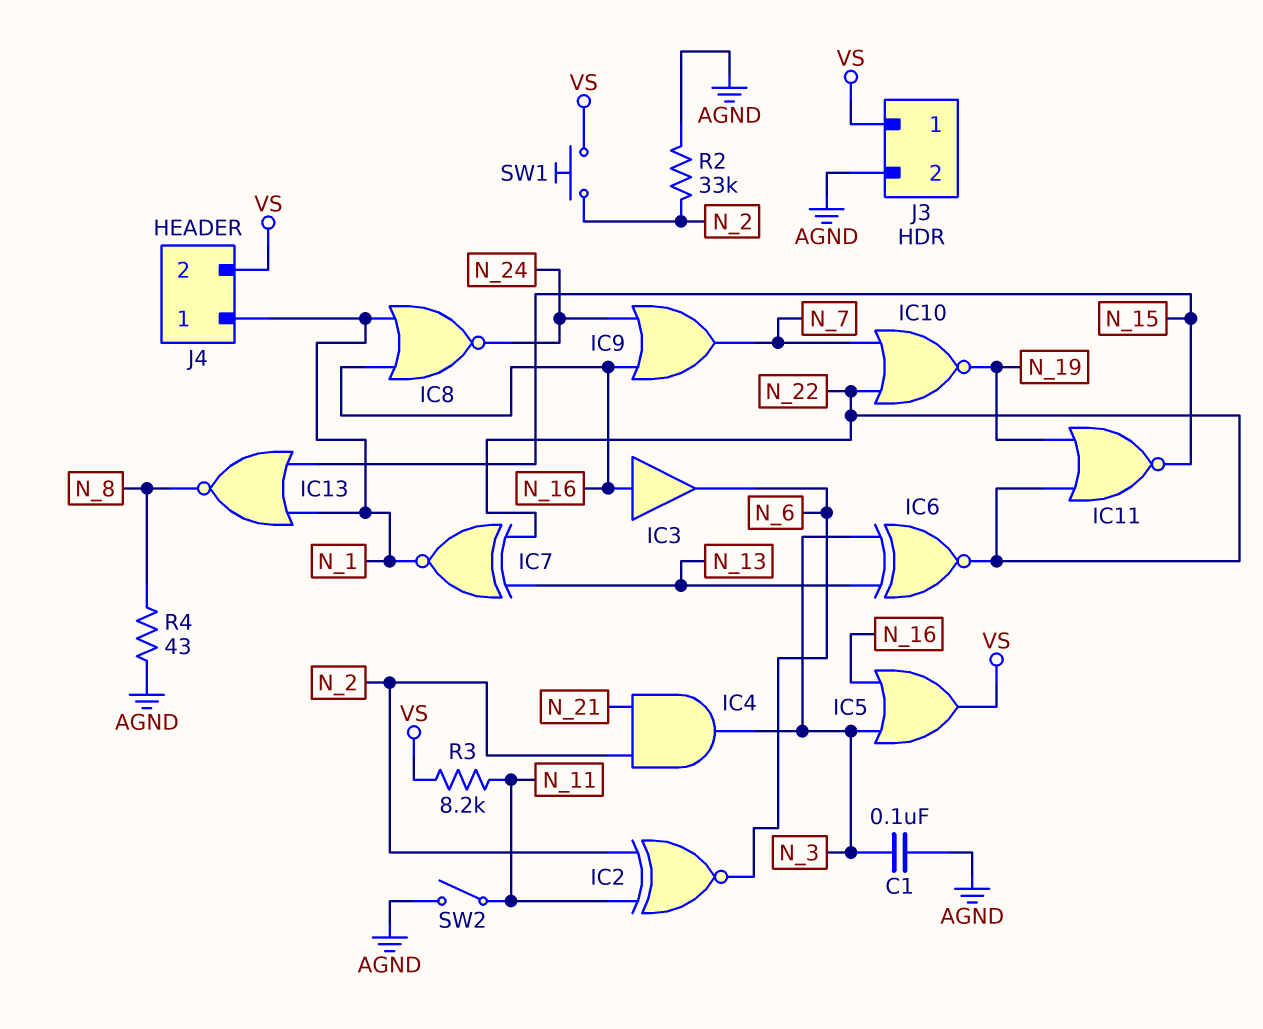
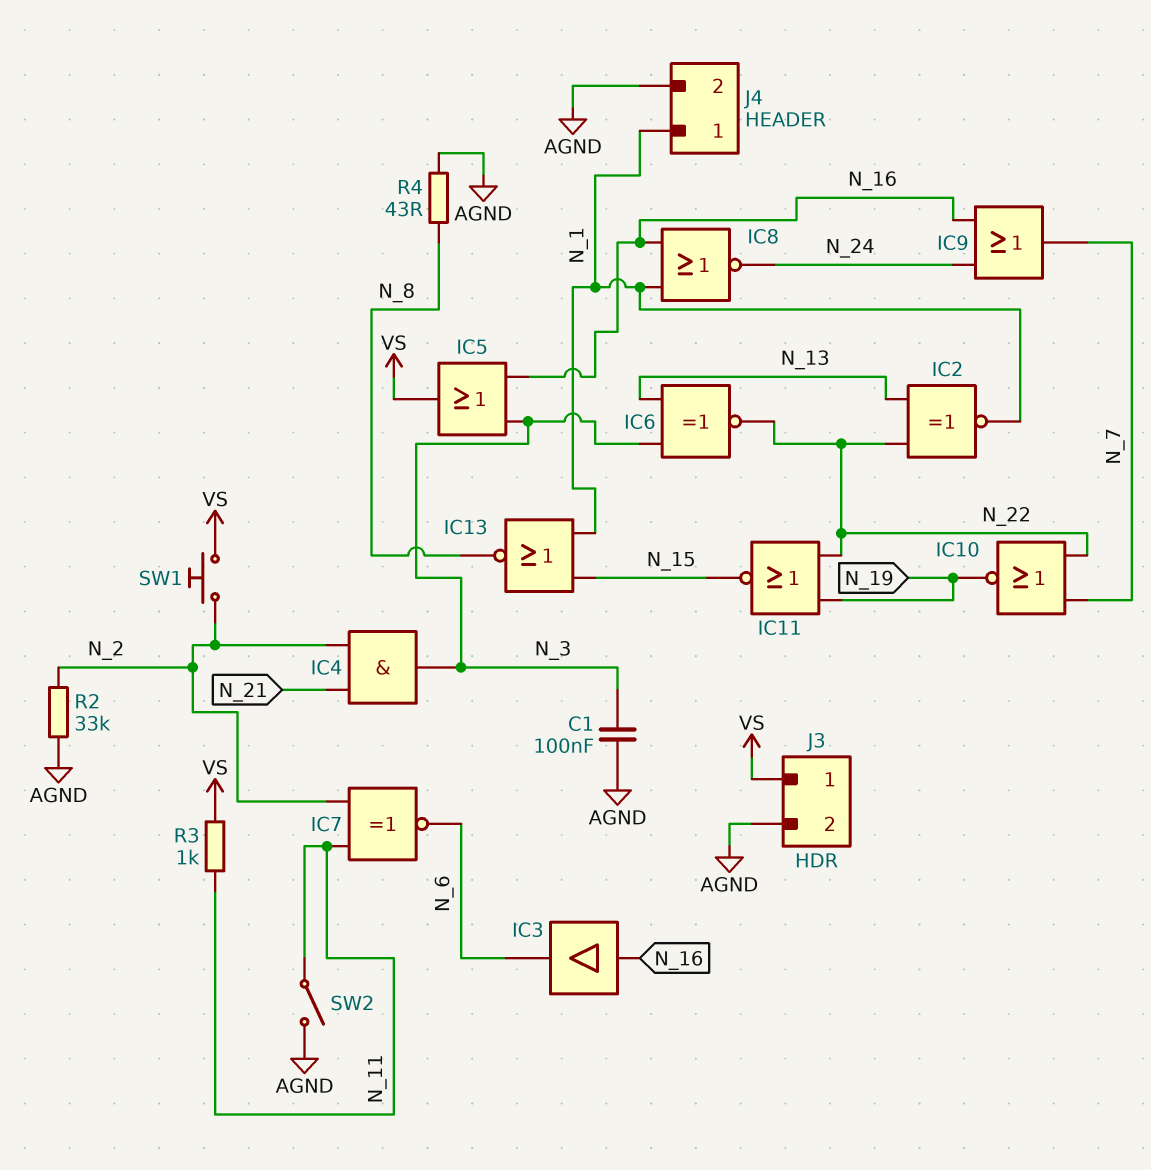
IC2: XNOR (in N_2, in N_11, out N_6) -> XNOR (in N_13, in N_22, out N_1)
IC7: XNOR (in N_13, in N_22, out N_1) -> XNOR (in N_2, in N_11, out N_6)
J4 pin 2: VS -> AGND
R3: 8.2k (N_11, VS) -> 1k (N_11, VS)

